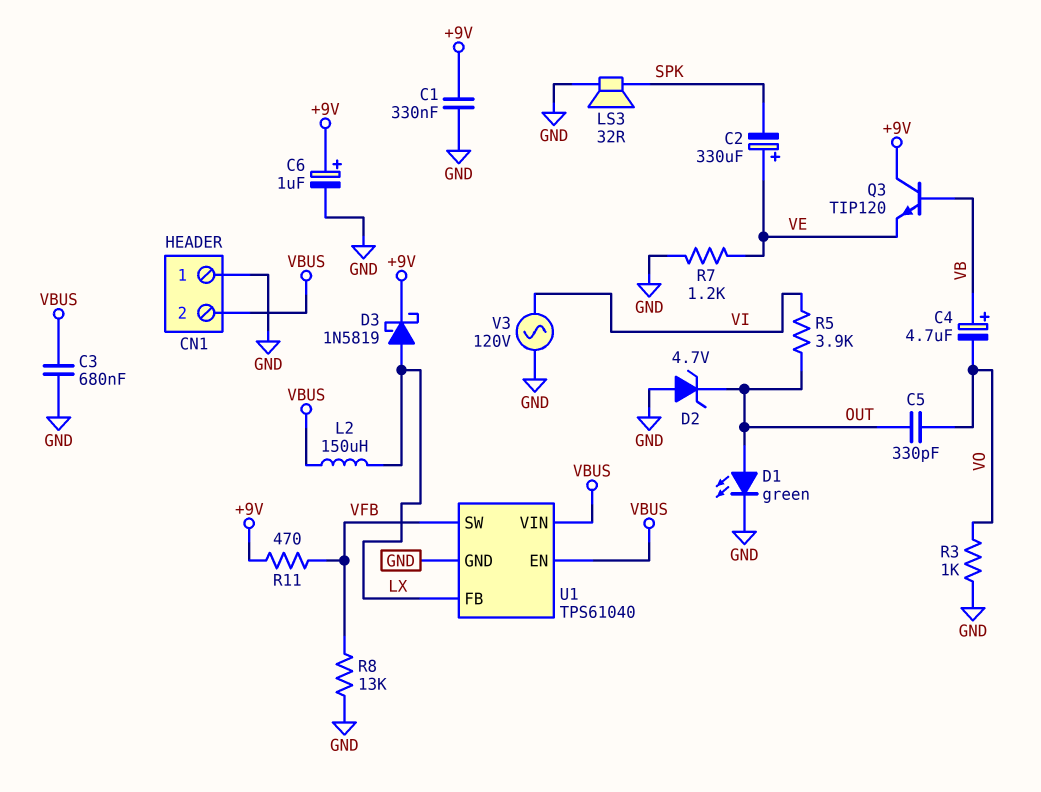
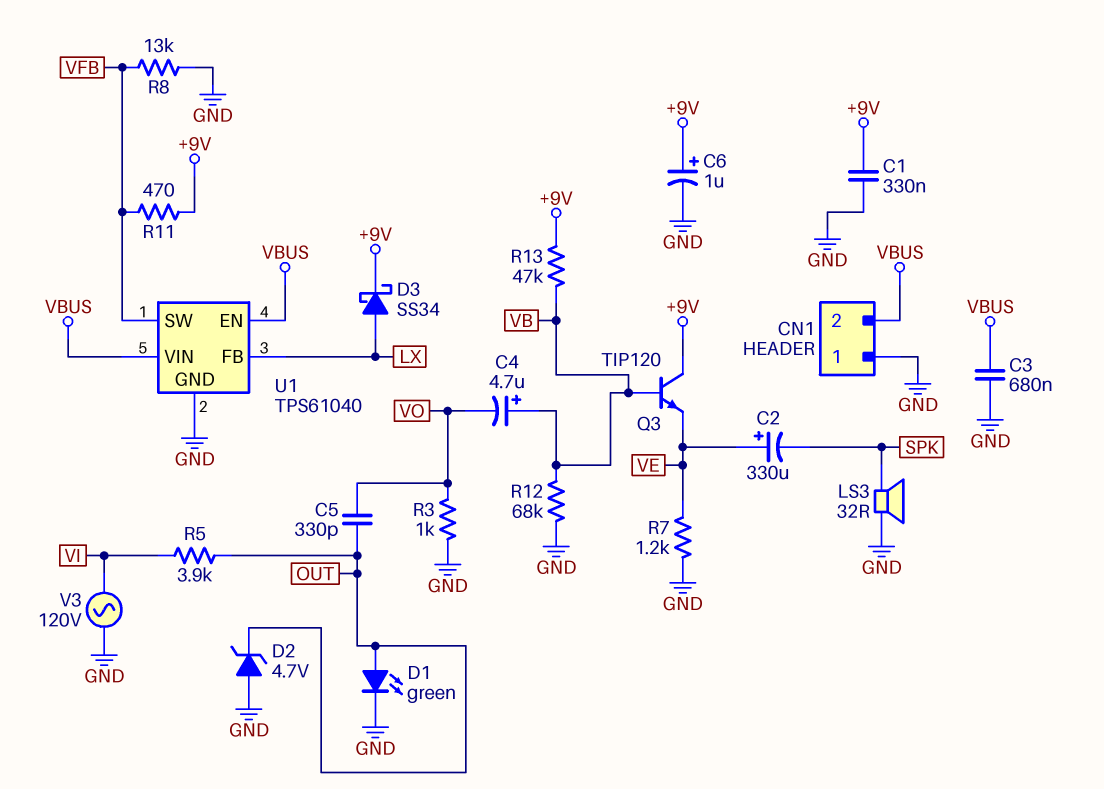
D3: schottky 1N5819 (A LX, K +9V) -> schottky SS34 (A LX, K +9V)
L2: 150uH (LX, VBUS) -> none
R12: none -> 68k (GND, VB)
R13: none -> 47k (+9V, VB)

